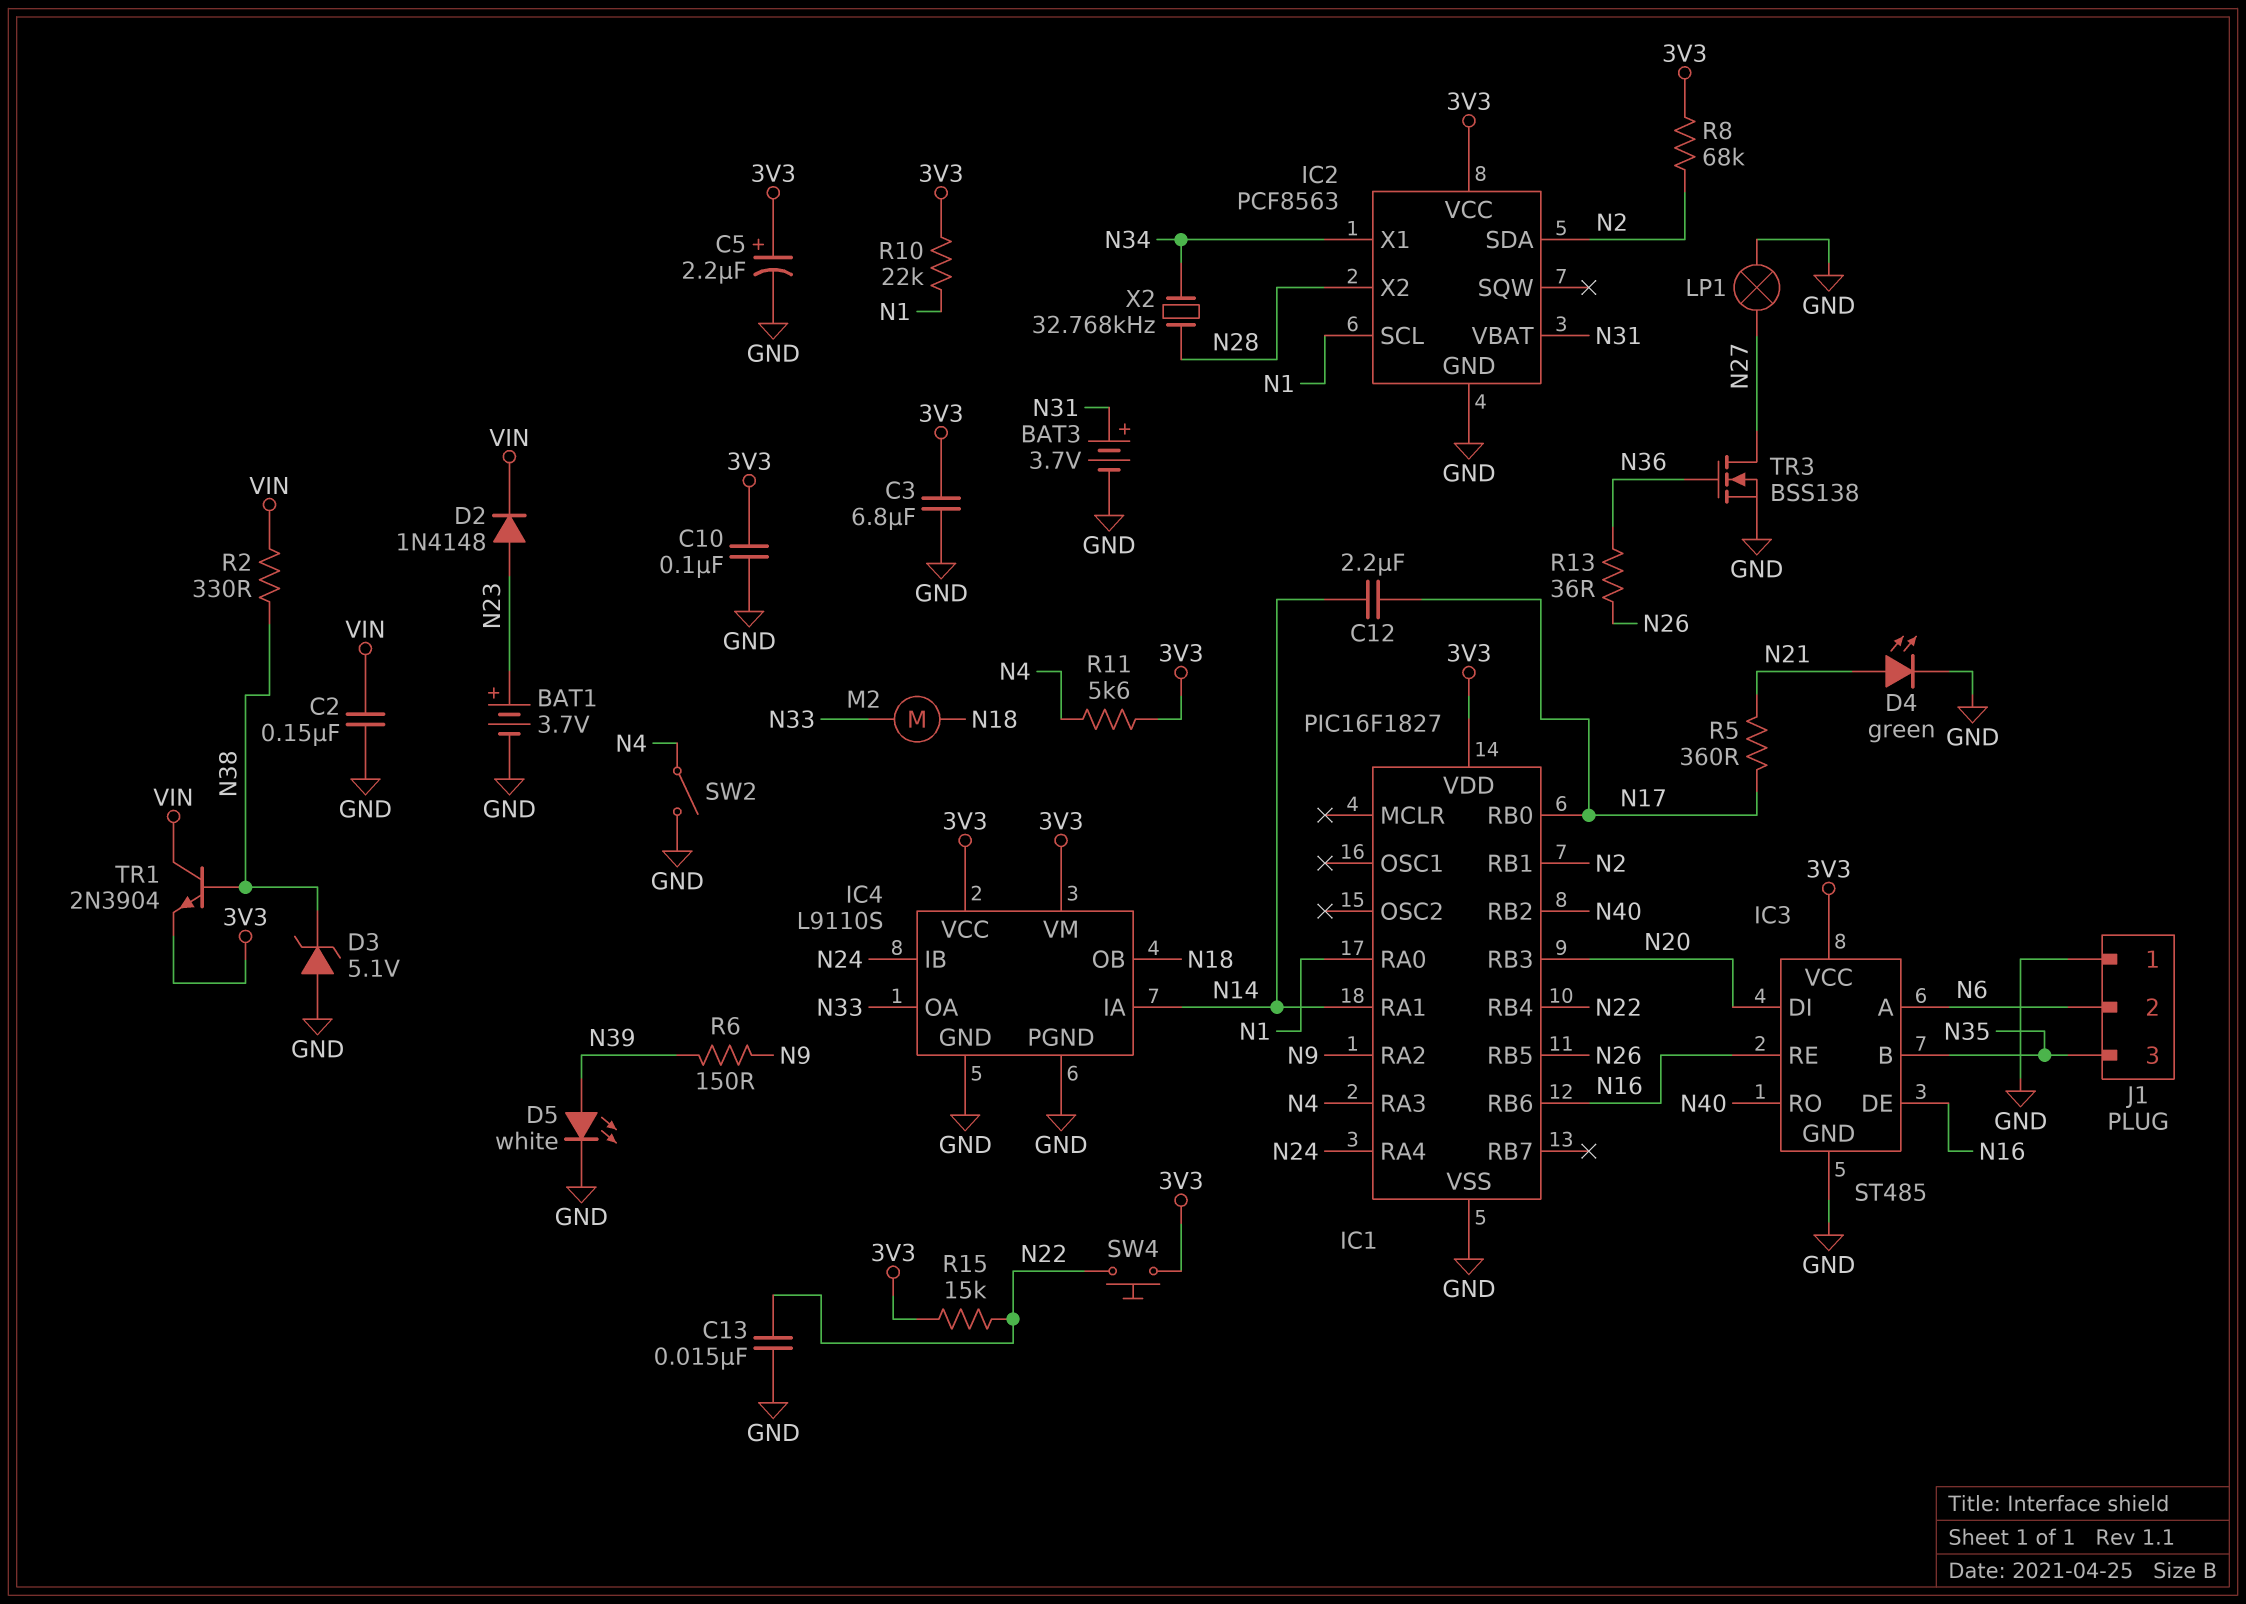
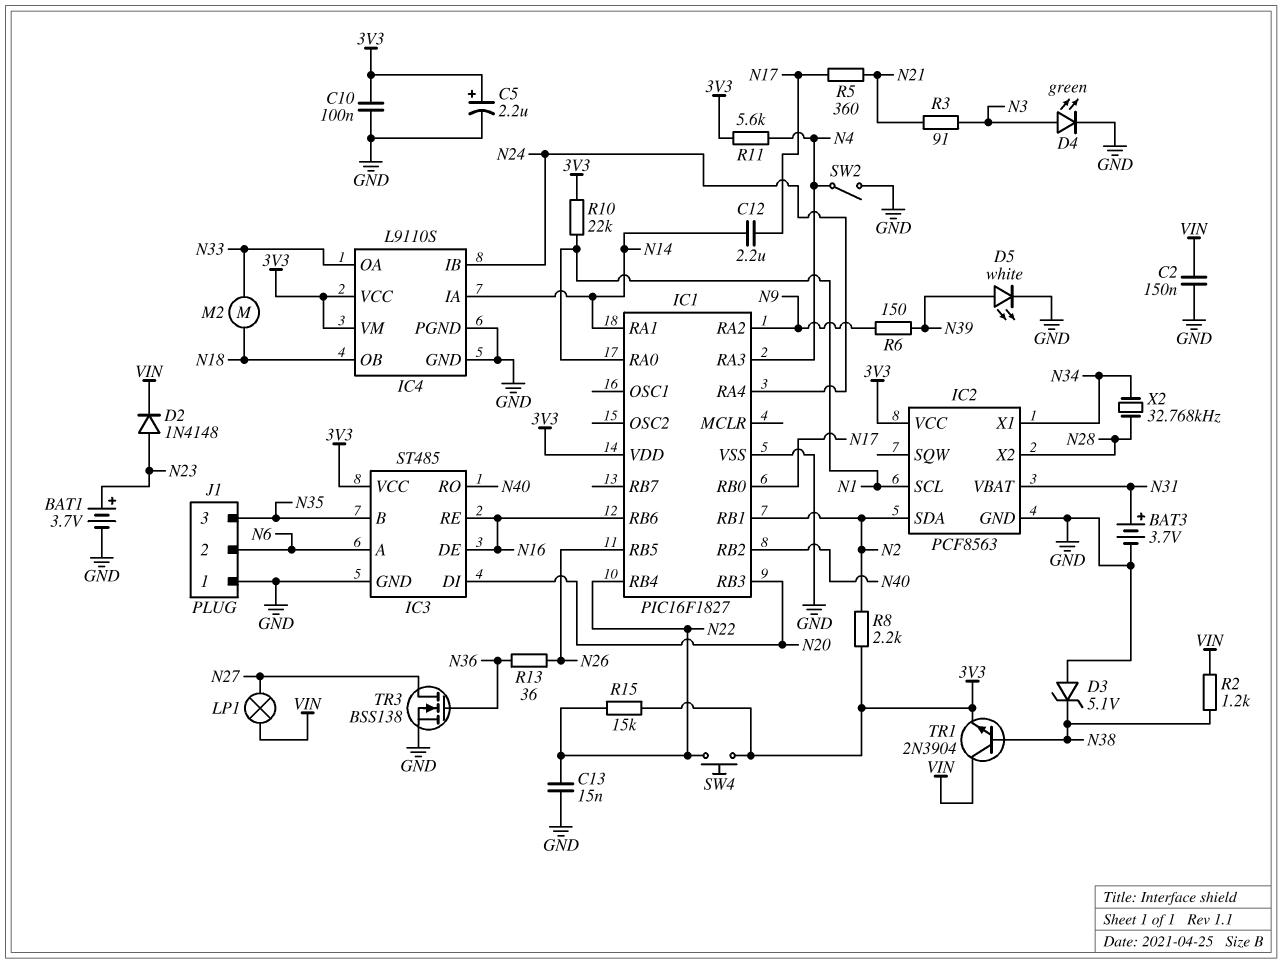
C3: 6.8uF (3V3, GND) -> none
D4: LED green (A N21, K GND) -> LED green (A N3, K GND)
LP1: lamp (GND, N27) -> lamp (N27, VIN)
R2: 330 (N38, VIN) -> 1.2k (N38, VIN)
R3: none -> 91 (N3, N21)
R8: 68k (3V3, N2) -> 2.2k (3V3, N2)

